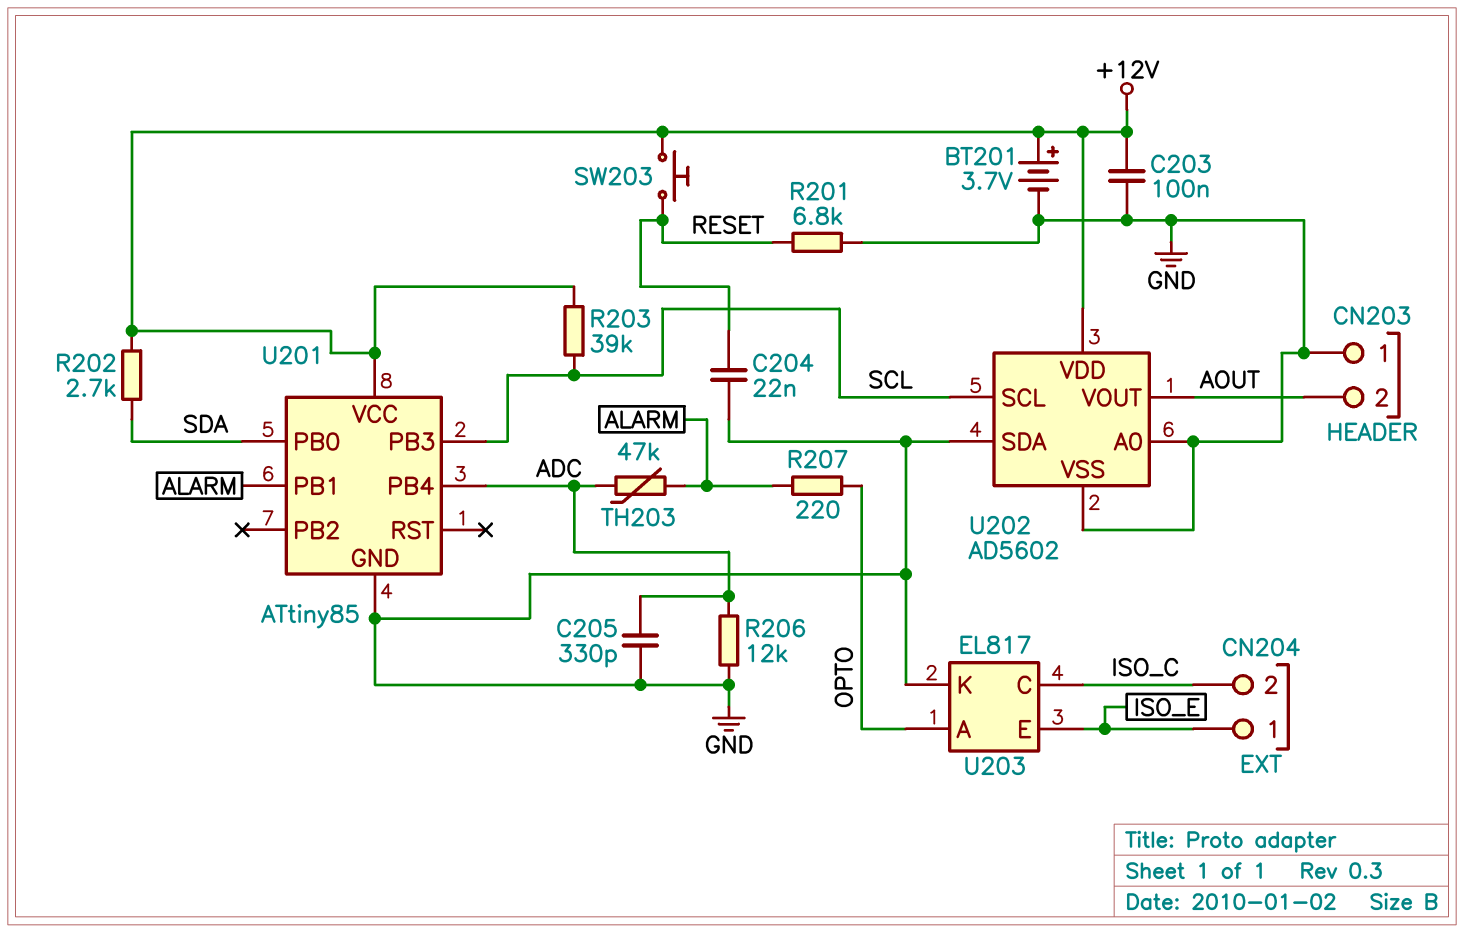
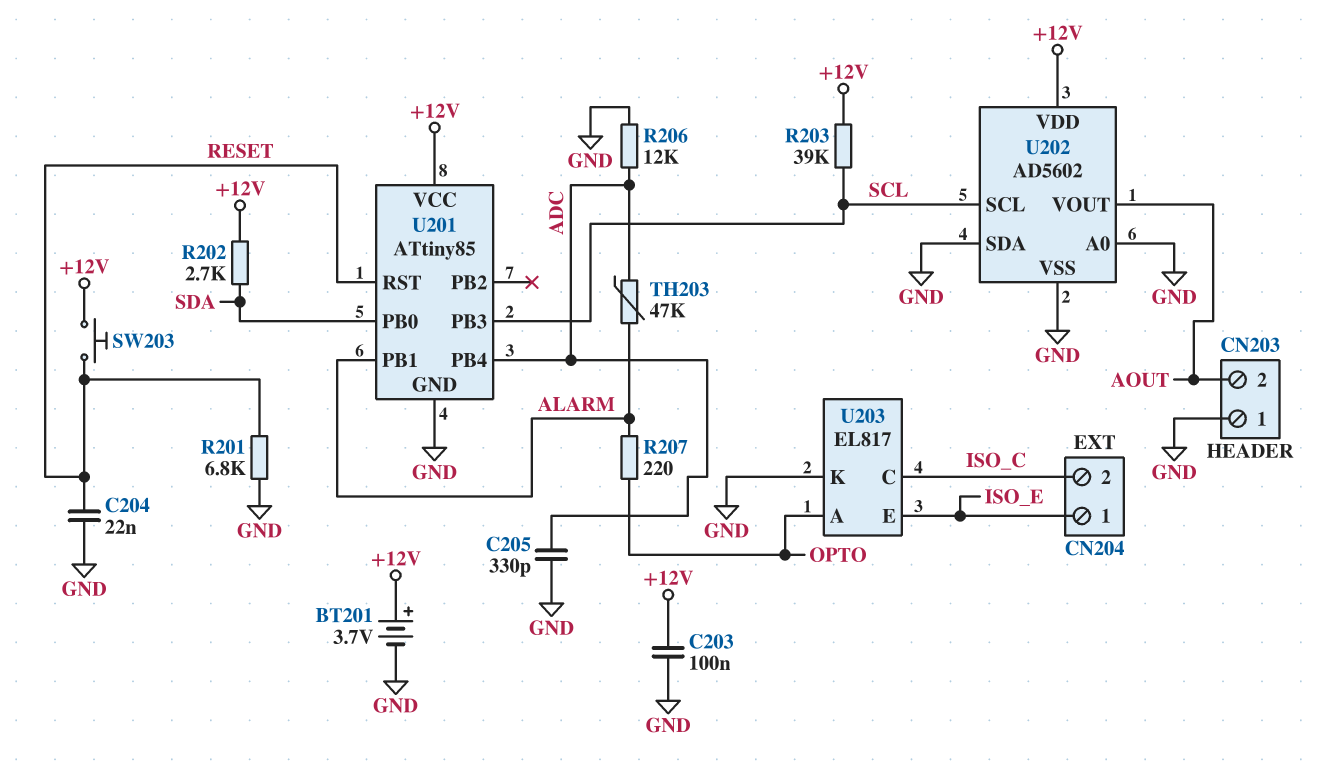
U201 pin RST: none -> RESET

